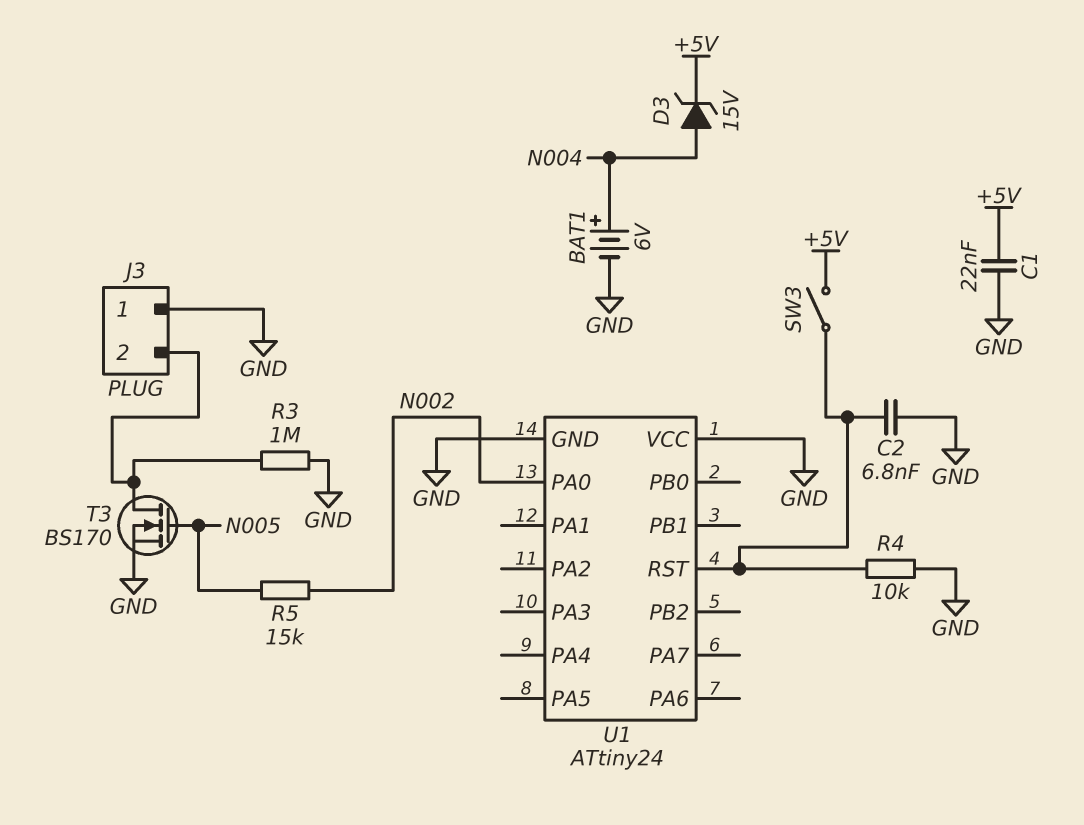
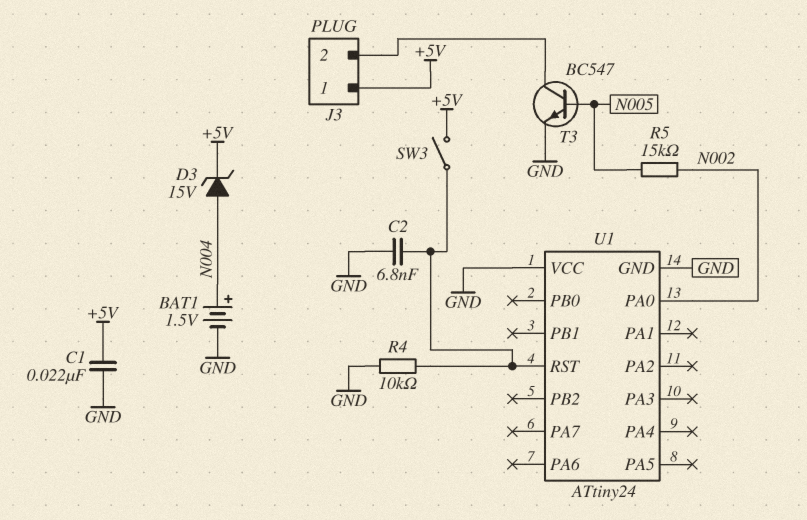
BAT1: 6V (plus N004, minus GND) -> 1.5V (plus N004, minus GND)
J3 pin 1: GND -> +5V
R3: 1M (GND, J3/2) -> none
T3: NMOS BS170 (G N005, D J3/2, S GND) -> NPN BC547 (B N005, C J3/2, E GND)

